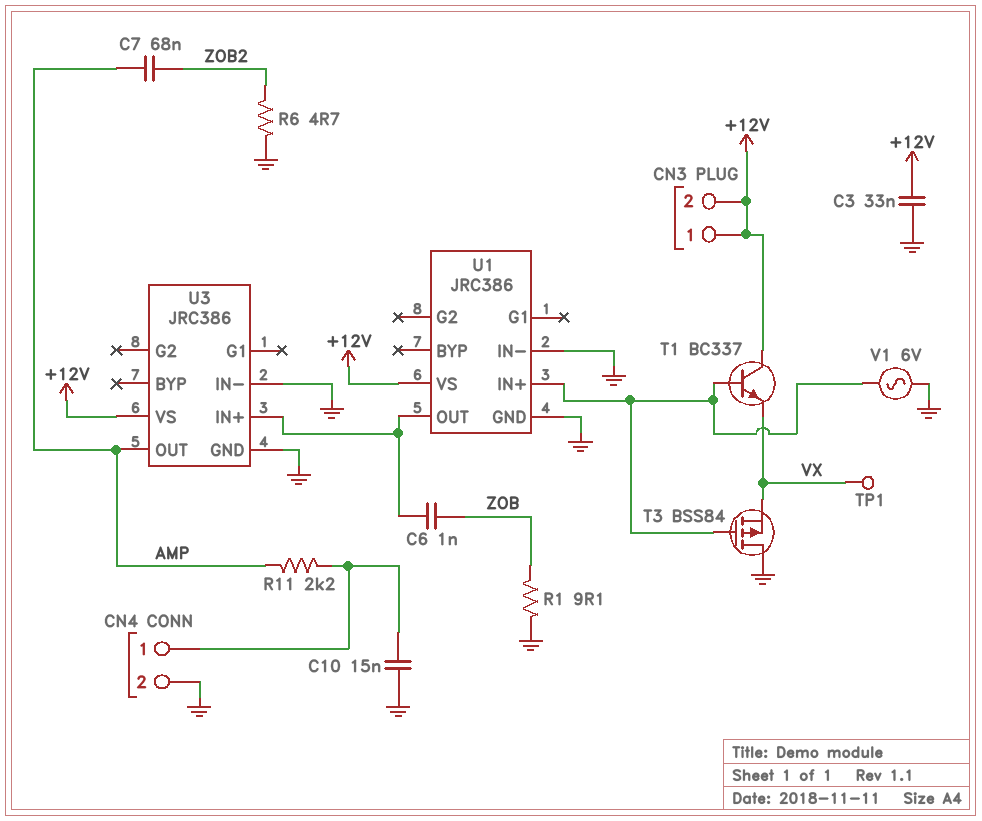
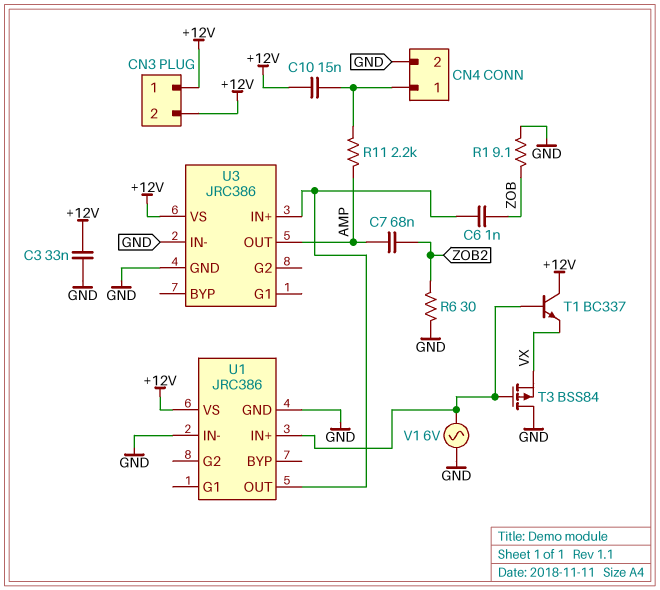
C10: 15nF (CN4/1, GND) -> 15nF (+12V, CN4/1)
R6: 4.7 (GND, ZOB2) -> 30 (GND, ZOB2)
TP1: test point (VX) -> none

